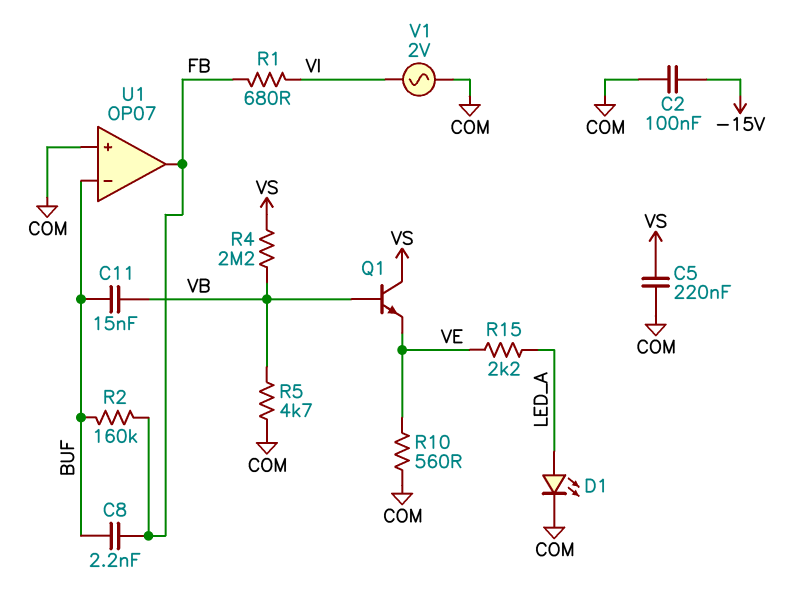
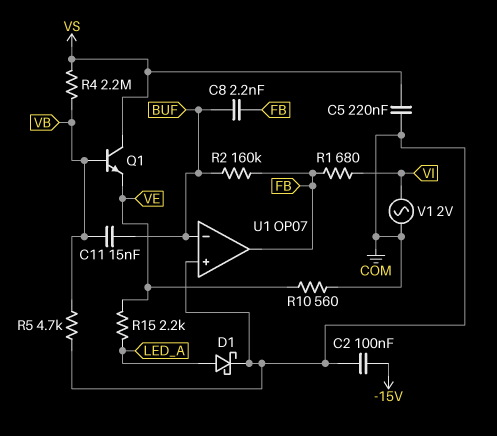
D1: LED (A LED_A, K COM) -> schottky (A LED_A, K COM)

